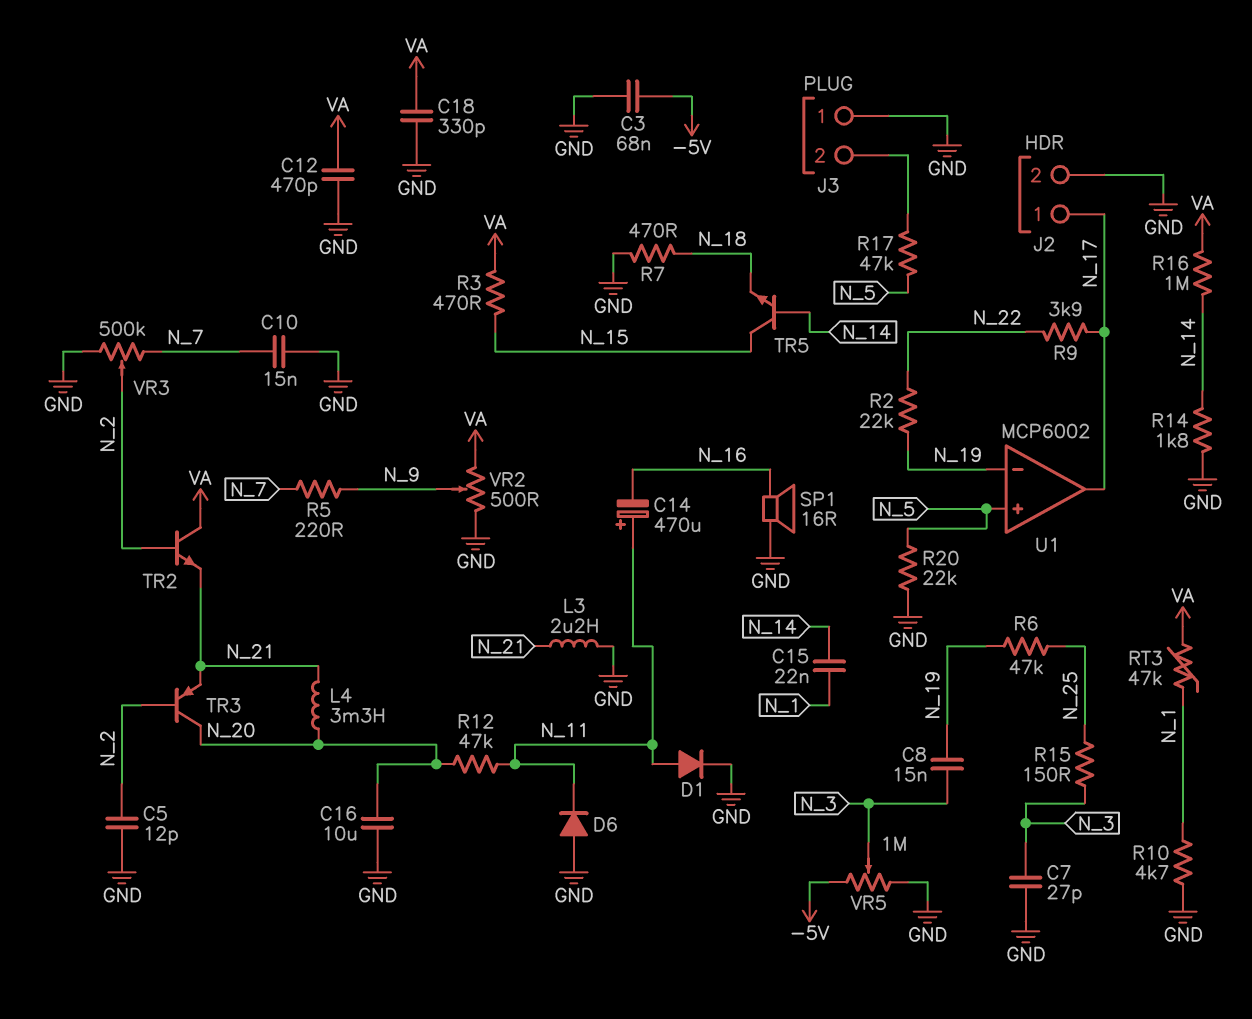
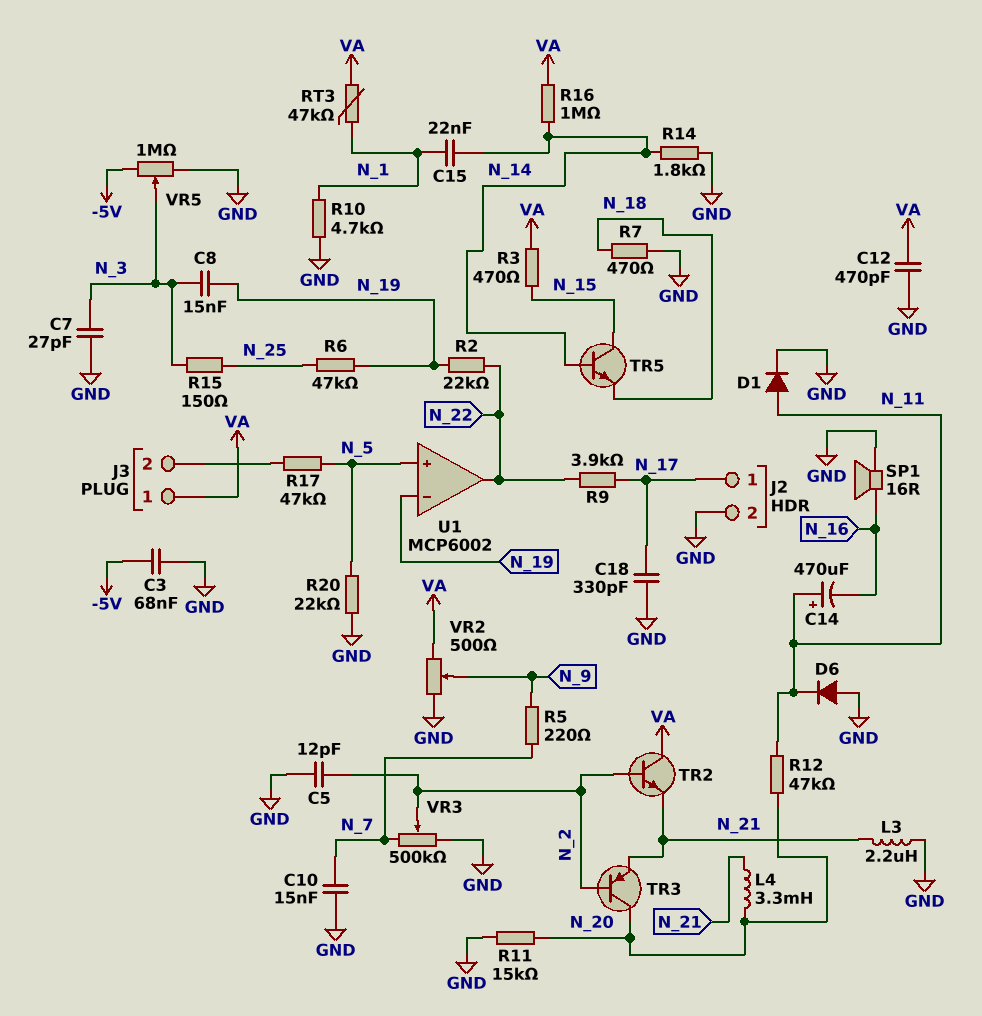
C16: 10uF (GND, N_20) -> none
C18: 330pF (GND, VA) -> 330pF (GND, N_17)
J3 pin 1: GND -> VA
R11: none -> 15k (GND, N_20)
U1 pin out: N_17 -> N_22

